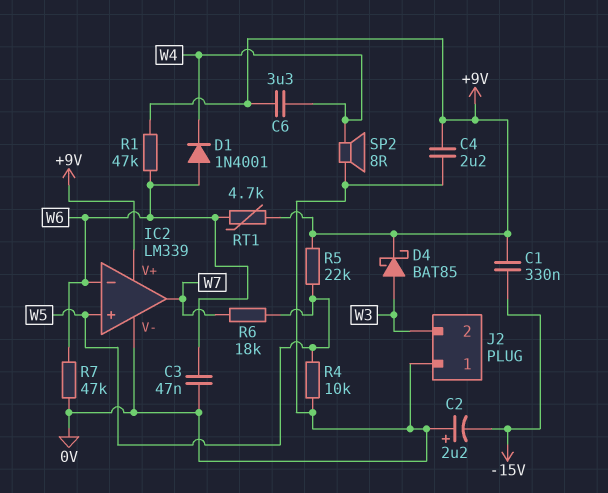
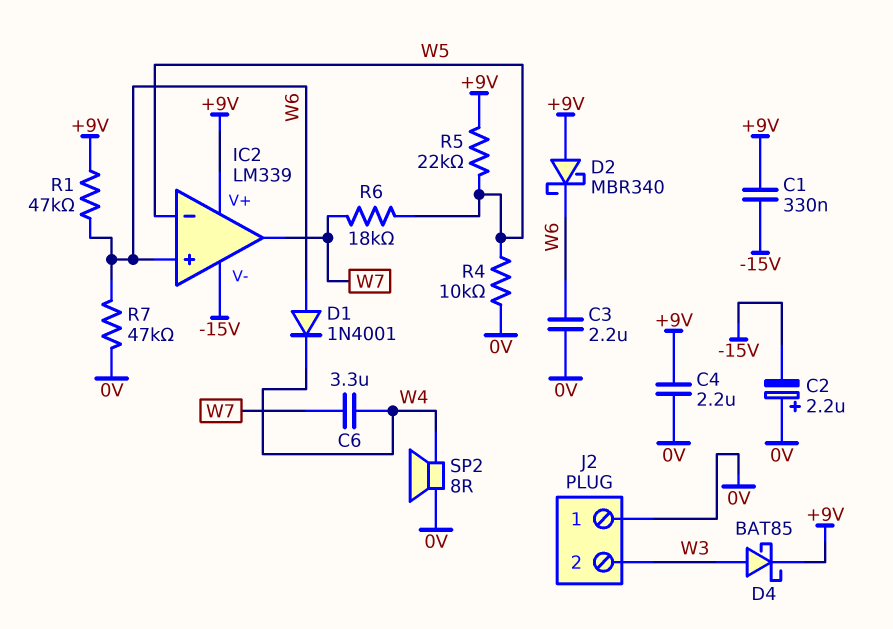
C3: 47nF (0V, W6) -> 2.2uF (0V, W6)
C6: 3.3uF (+9V, W4) -> 3.3uF (W4, W7)
D2: none -> schottky MBR340 (A +9V, K W6)
IC2 pin V-: 0V -> -15V
IC2 pin in+: W5 -> W6
IC2 pin in-: W6 -> W5
RT1: 4.7k (+9V, W6) -> none

